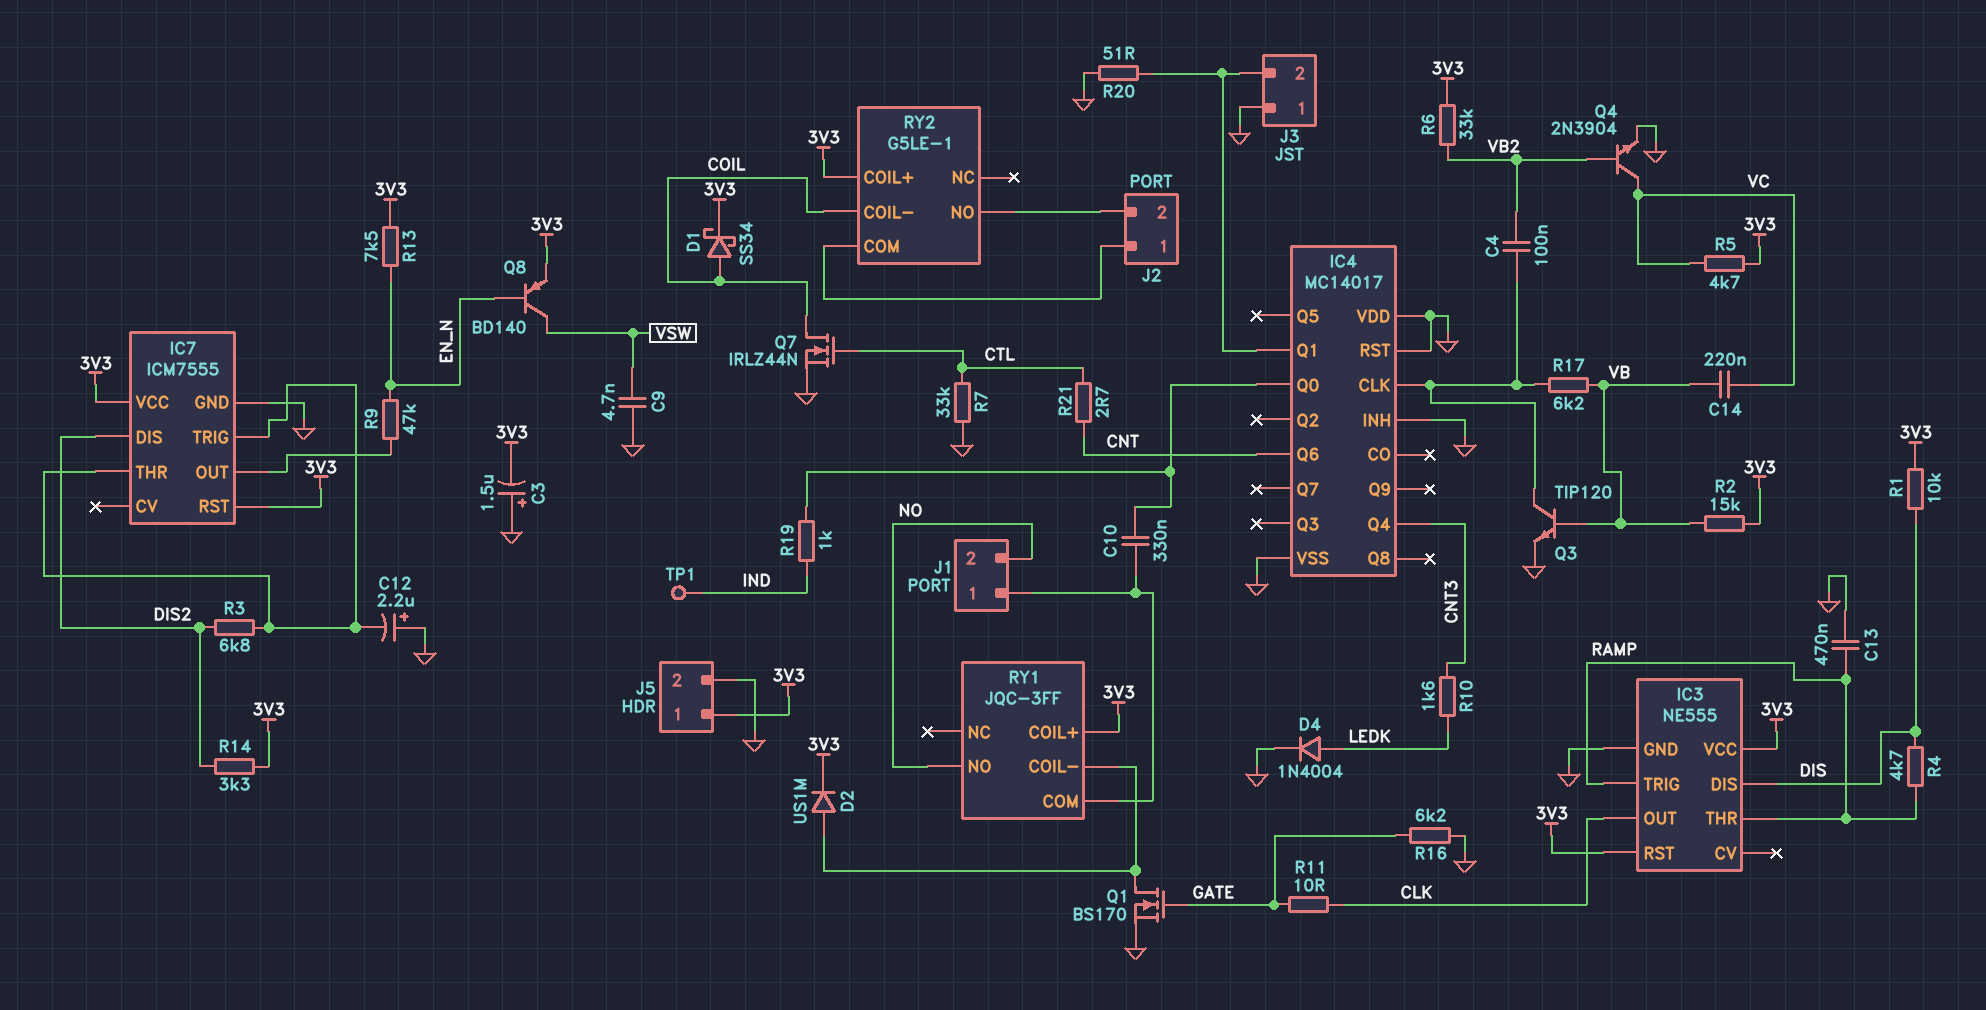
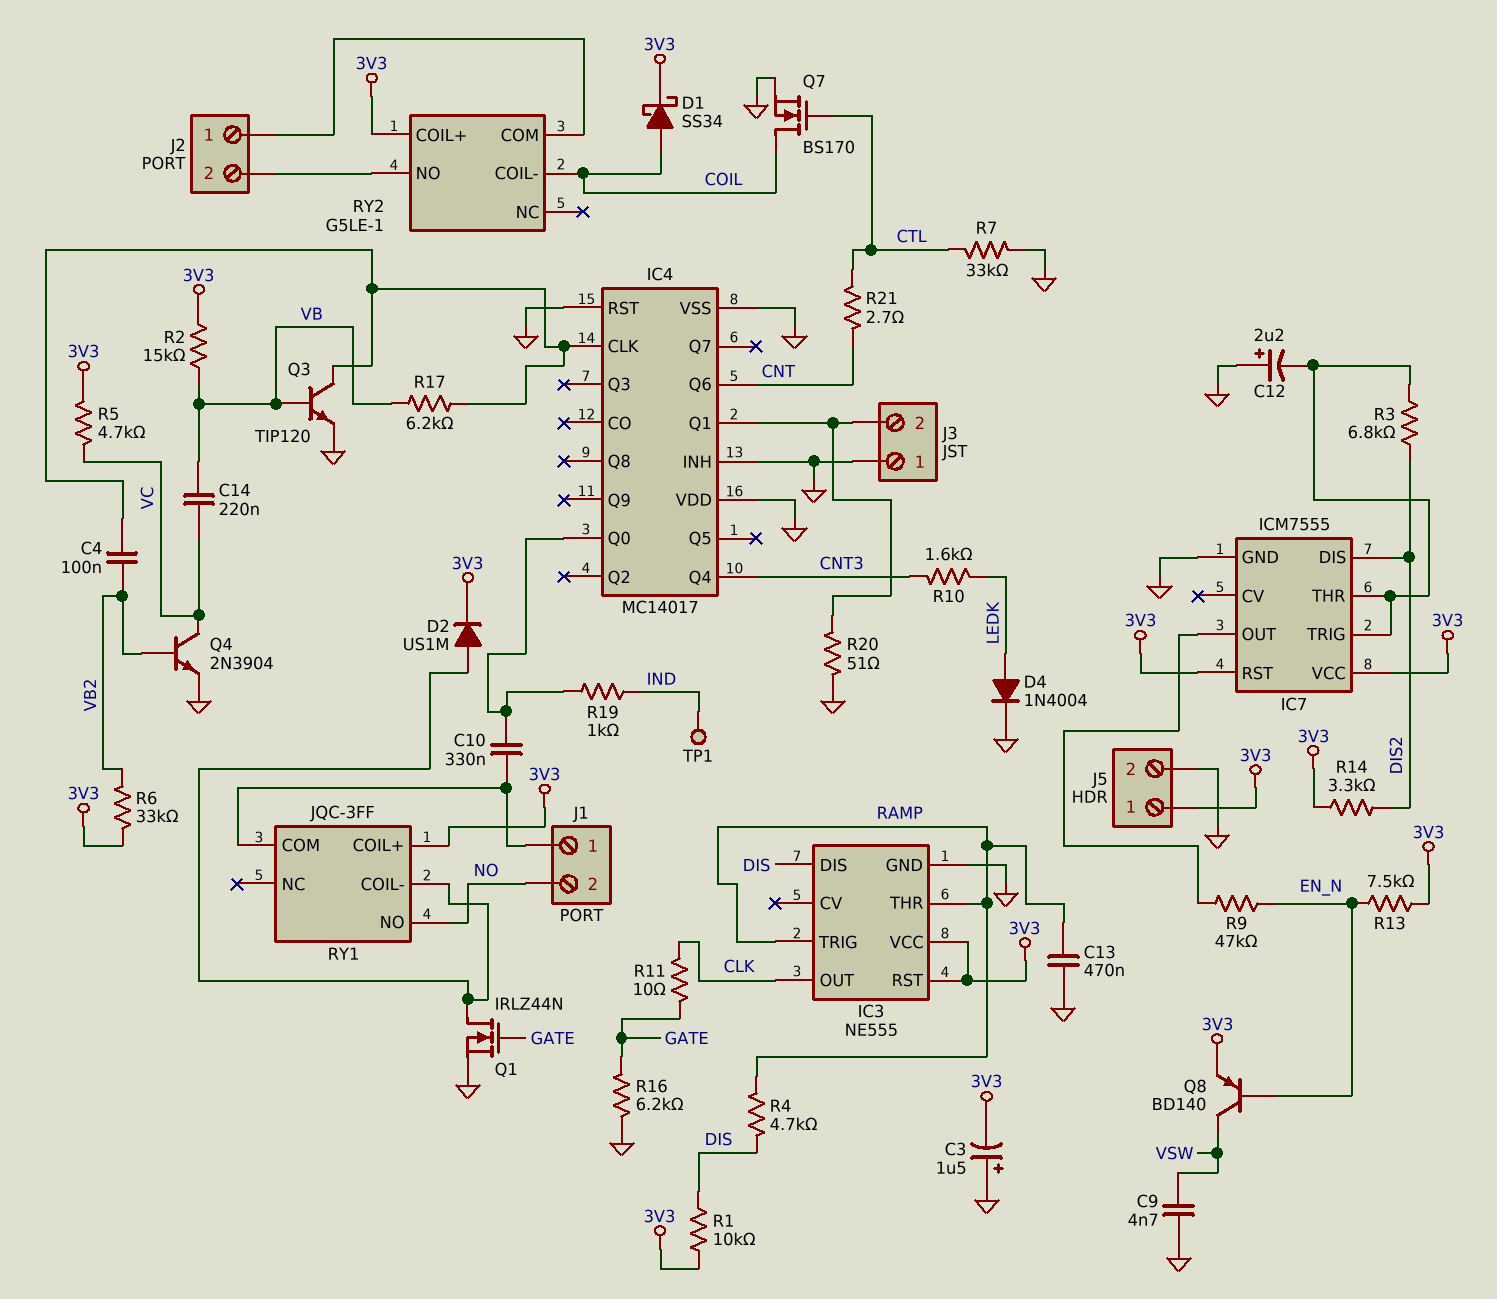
Q1: NMOS BS170 (G GATE, D RY1/COIL-, S GND) -> NMOS IRLZ44N (G GATE, D RY1/COIL-, S GND)
Q7: NMOS IRLZ44N (G CTL, D COIL, S GND) -> NMOS BS170 (G CTL, D COIL, S GND)

